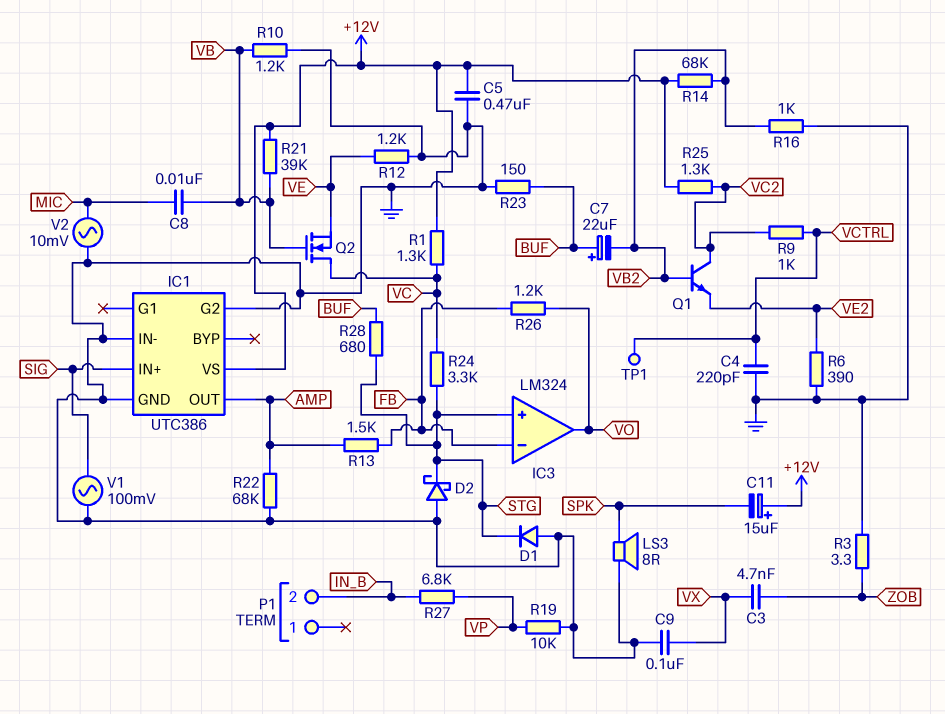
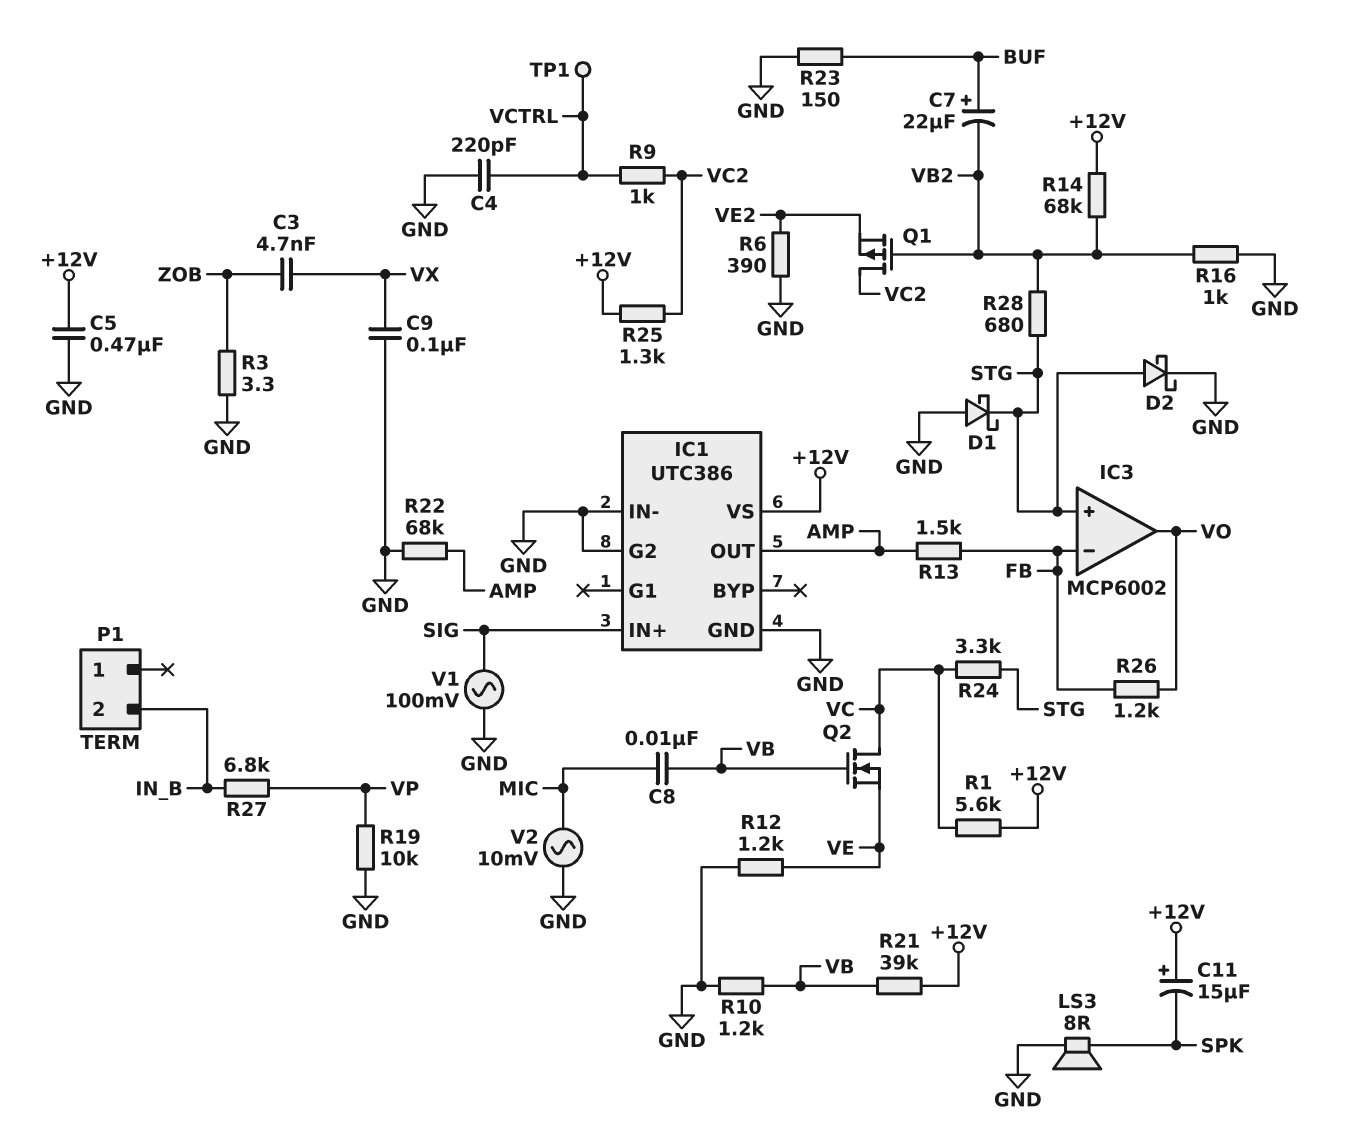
D1: diode (A GND, K STG) -> schottky (A GND, K STG)
D2: schottky (A GND, K STG) -> schottky (A STG, K GND)
IC3: LM324 -> MCP6002
Q1: NPN (B VB2, C VC2, E VE2) -> PMOS (G VB2, D VC2, S VE2)
R1: 1.3k (+12V, VC) -> 5.6k (+12V, VC)
R28: 680 (BUF, STG) -> 680 (STG, VB2)

